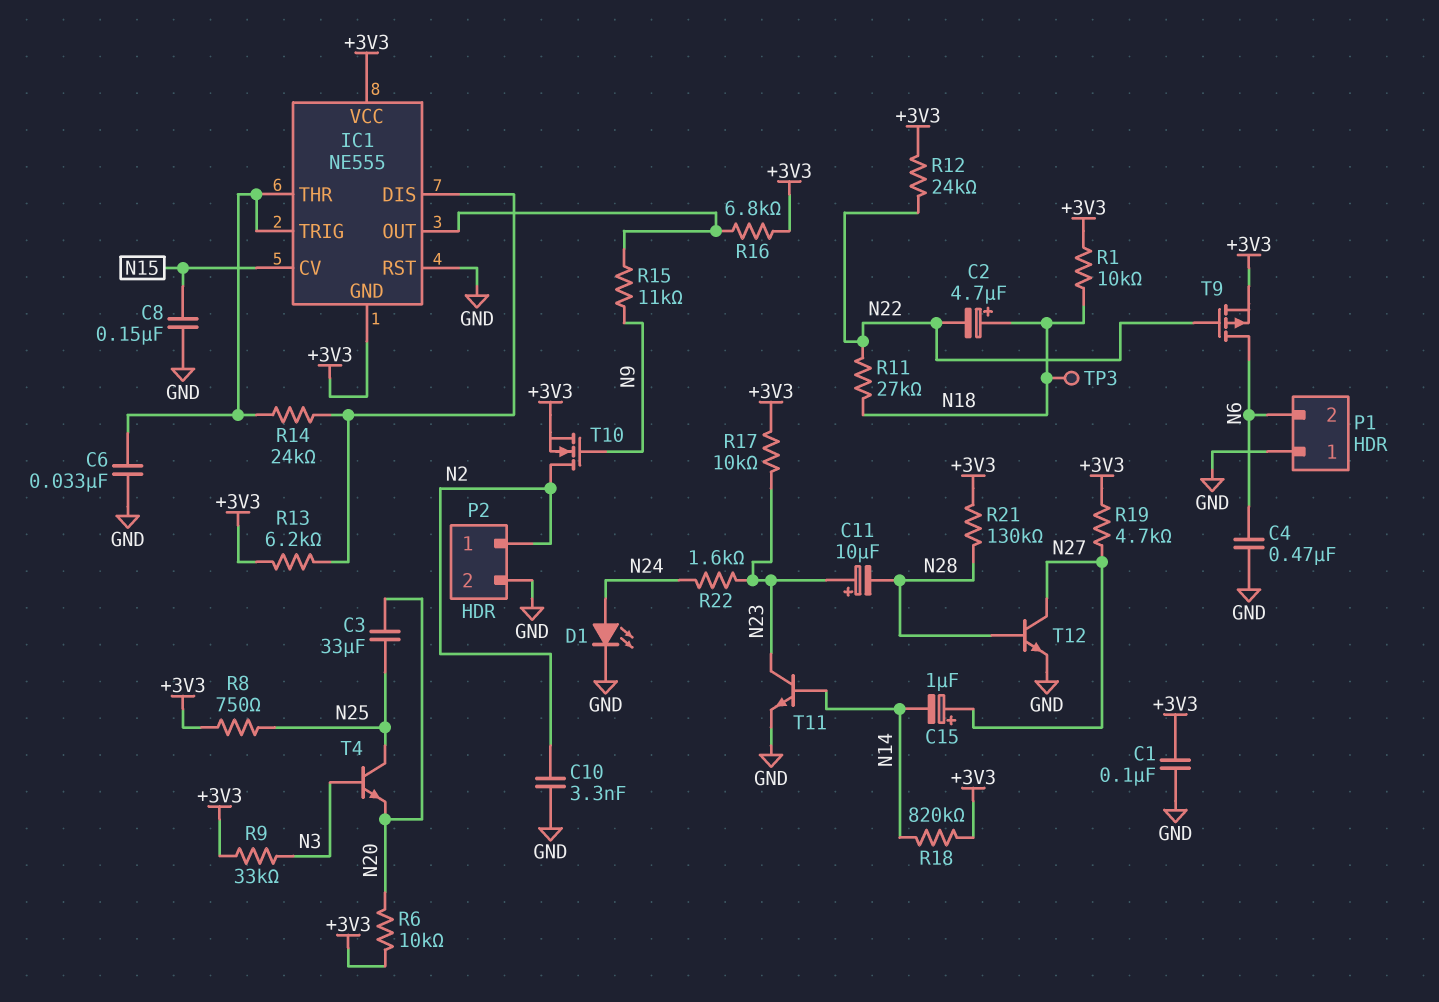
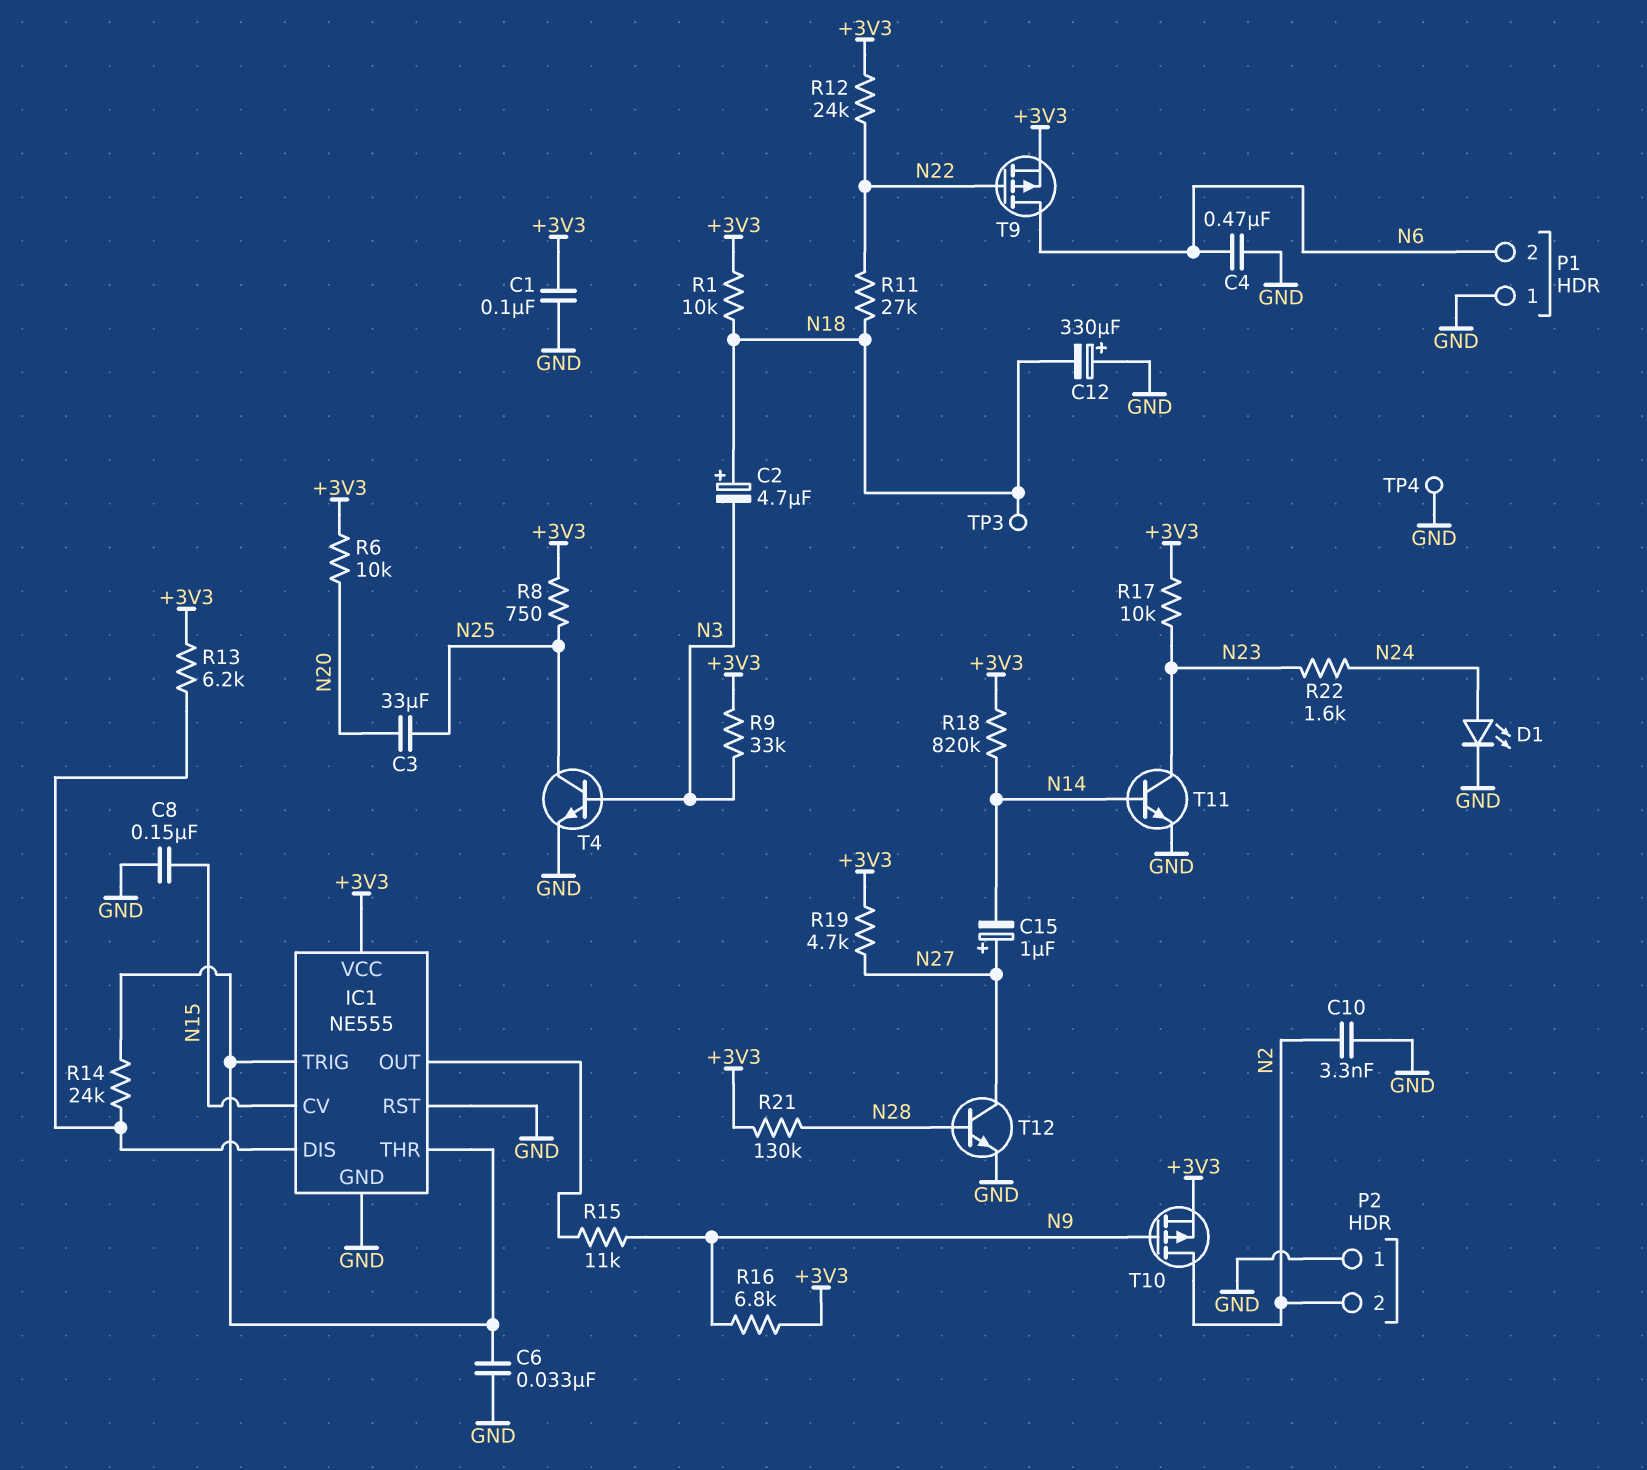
C2: 4.7uF (plus N18, minus N22) -> 4.7uF (plus N18, minus N3)
C11: 10uF (plus N23, minus N28) -> none
C12: none -> 330uF (plus GND, minus N18)
IC1 pin GND: +3V3 -> GND
P2 pin 1: N2 -> GND
P2 pin 2: GND -> N2
R16: 6.8k (+3V3, IC1/OUT) -> 6.8k (+3V3, N9)
T4: NPN (B N3, C N25, E N20) -> NPN (B N3, C N25, E GND)
T10: NMOS (G N9, D N2, S +3V3) -> PMOS (G N9, D N2, S +3V3)
TP4: none -> test point (GND)

